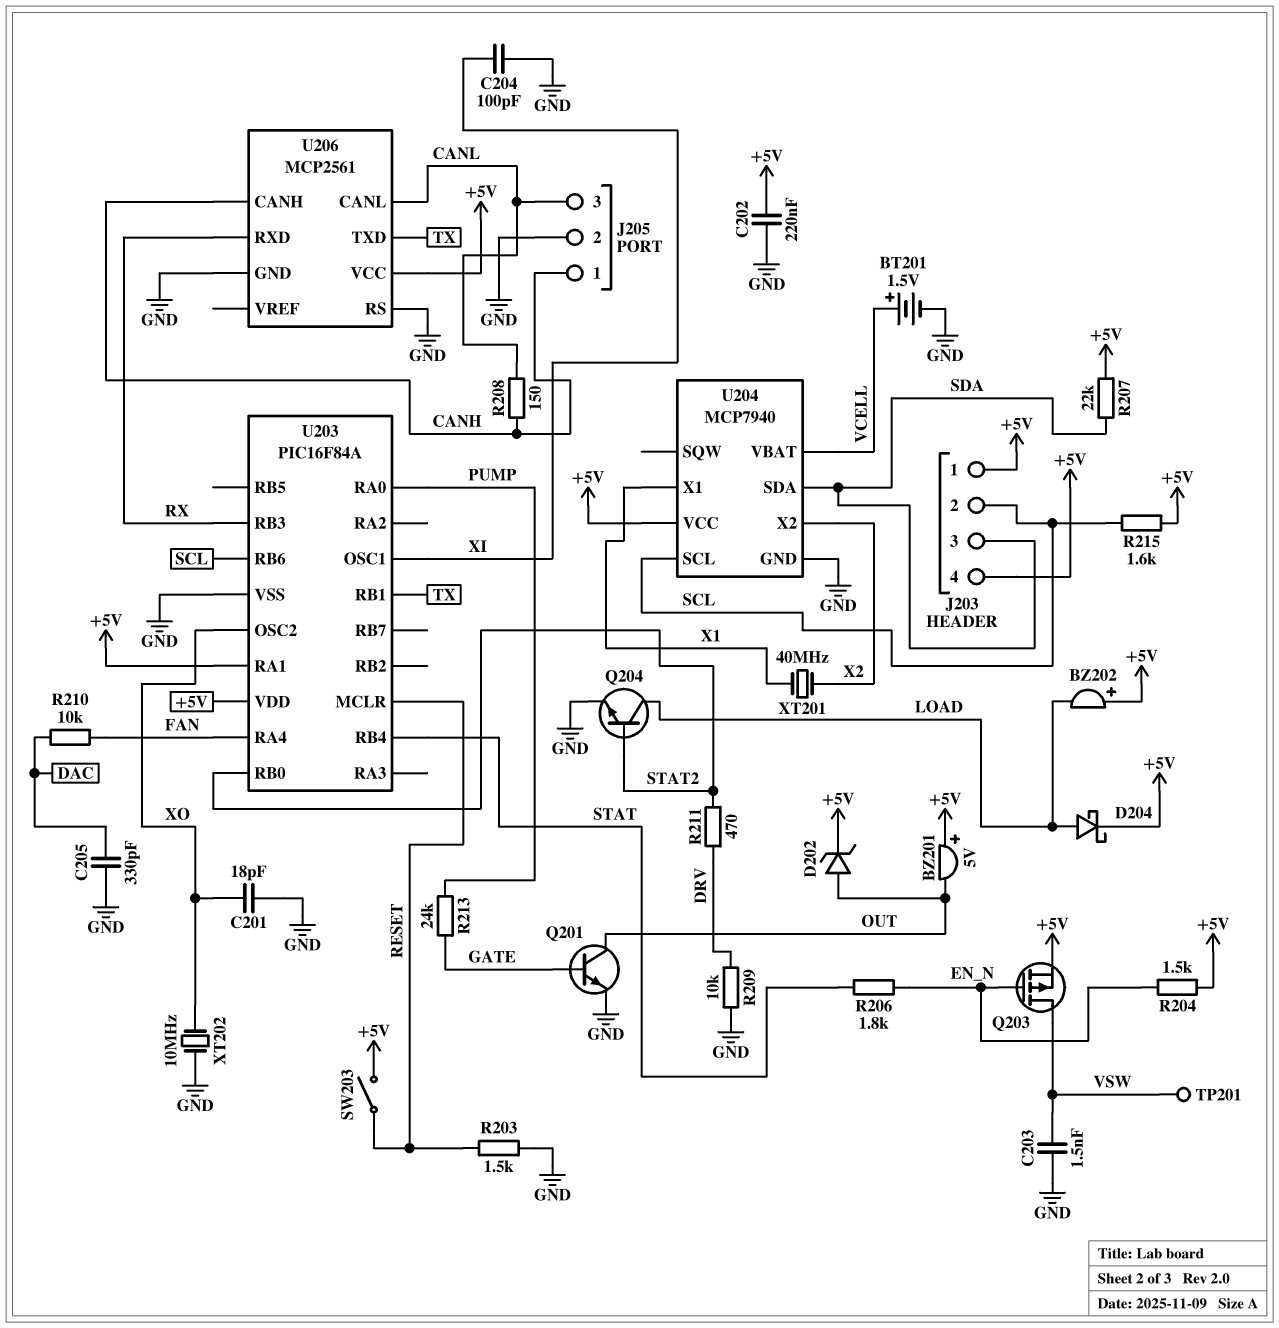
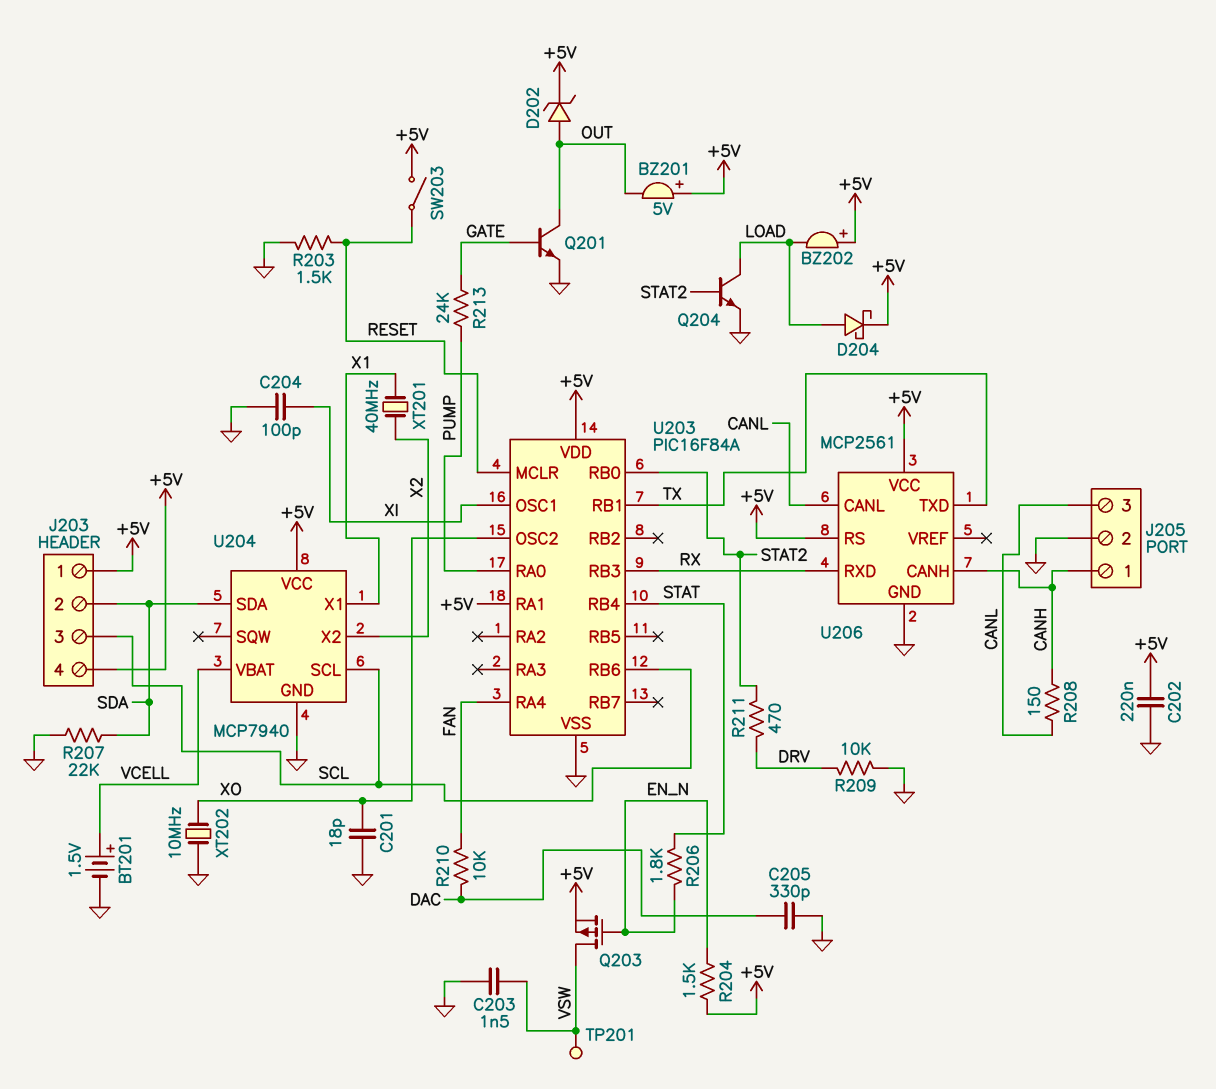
J203 pin 2: SCL -> SDA
J203 pin 3: SDA -> SCL
R207: 22k (+5V, SDA) -> 22k (GND, SDA)
R215: 1.6k (+5V, SCL) -> none
U206 pin RS: GND -> +5V

